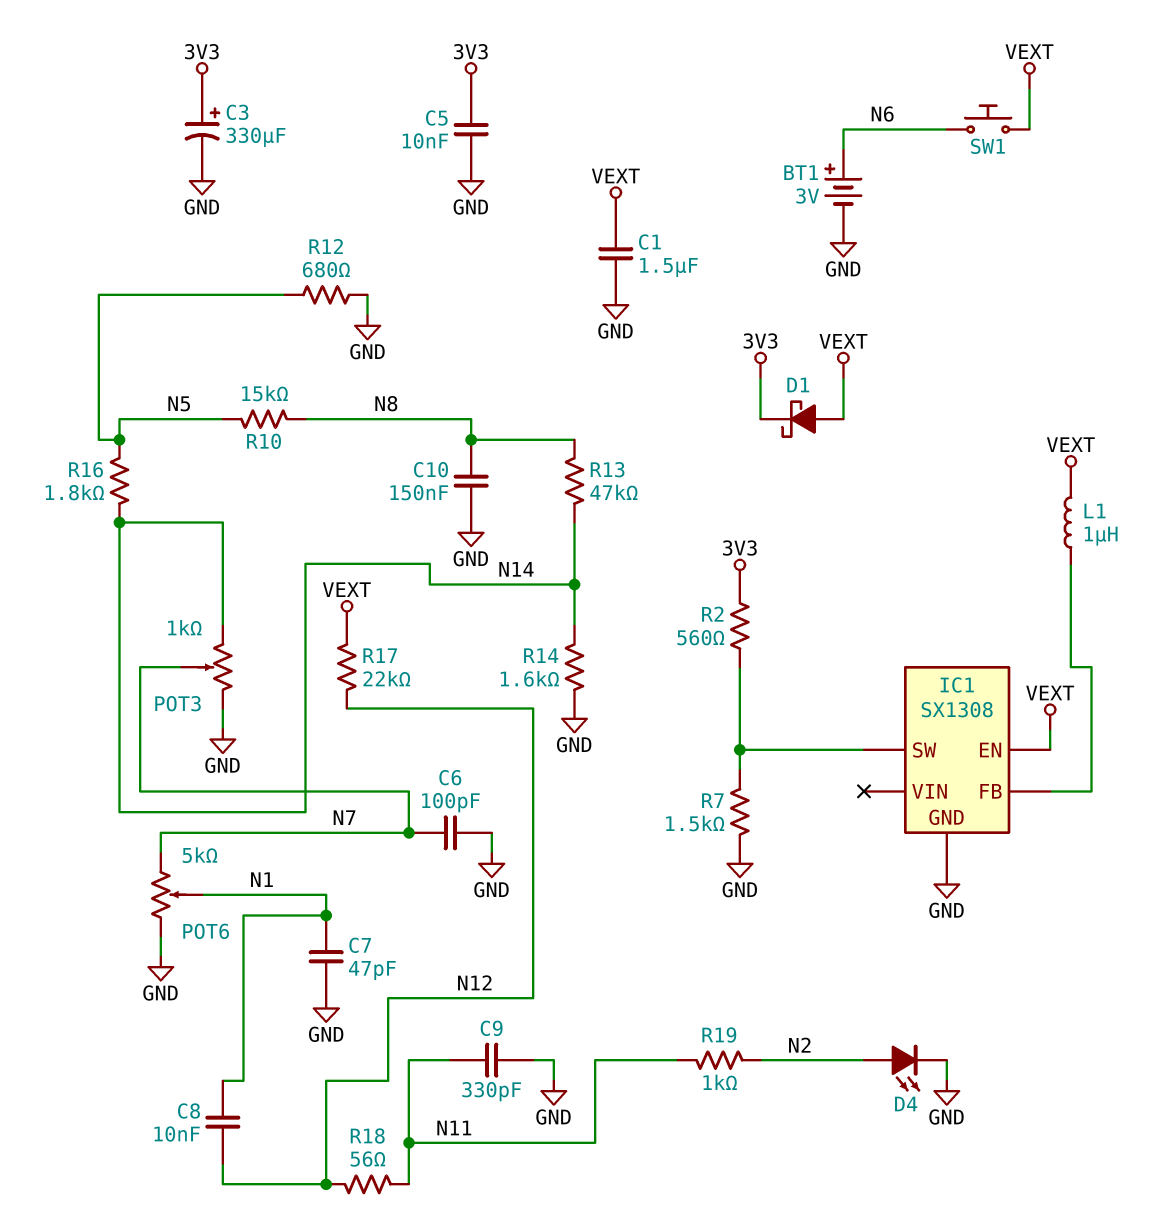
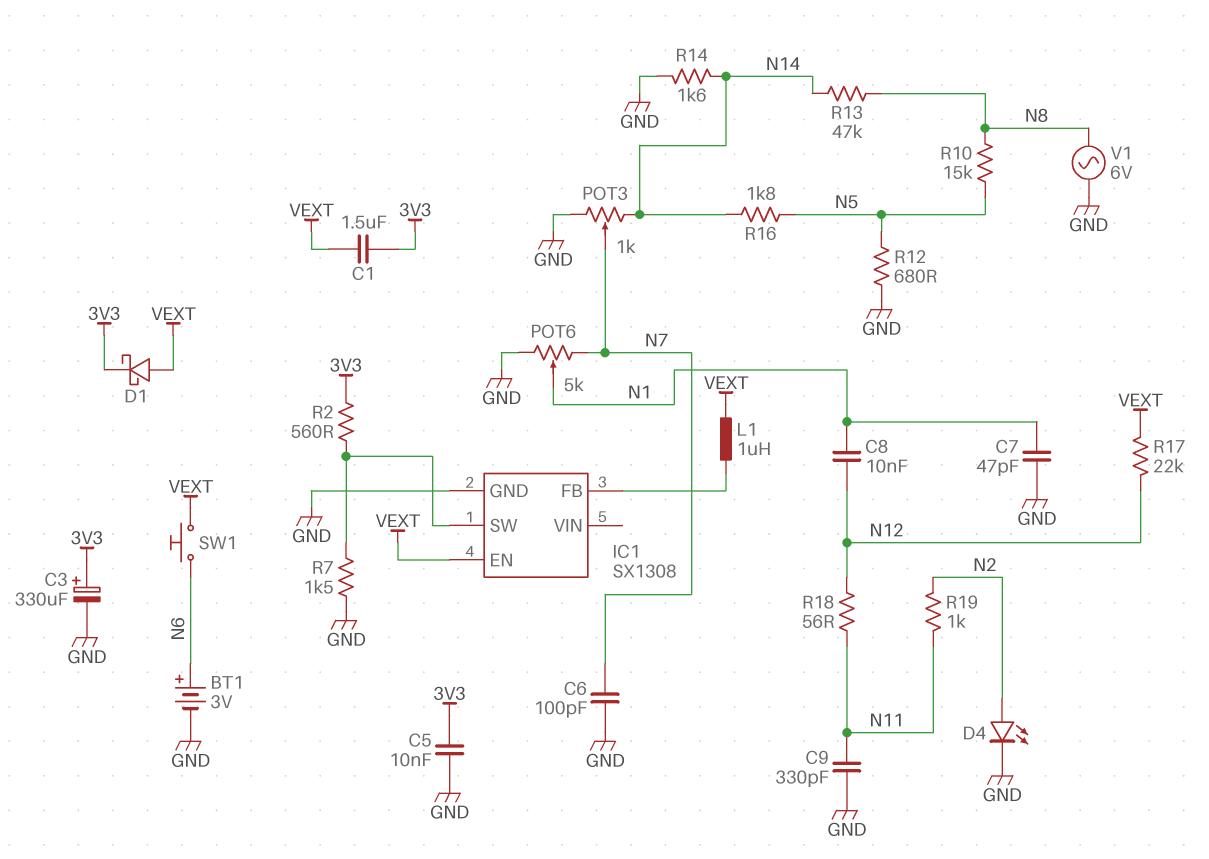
C1: 1.5uF (GND, VEXT) -> 1.5uF (3V3, VEXT)
C10: 150nF (GND, N8) -> none
V1: none -> AC 6V (GND, N8)

